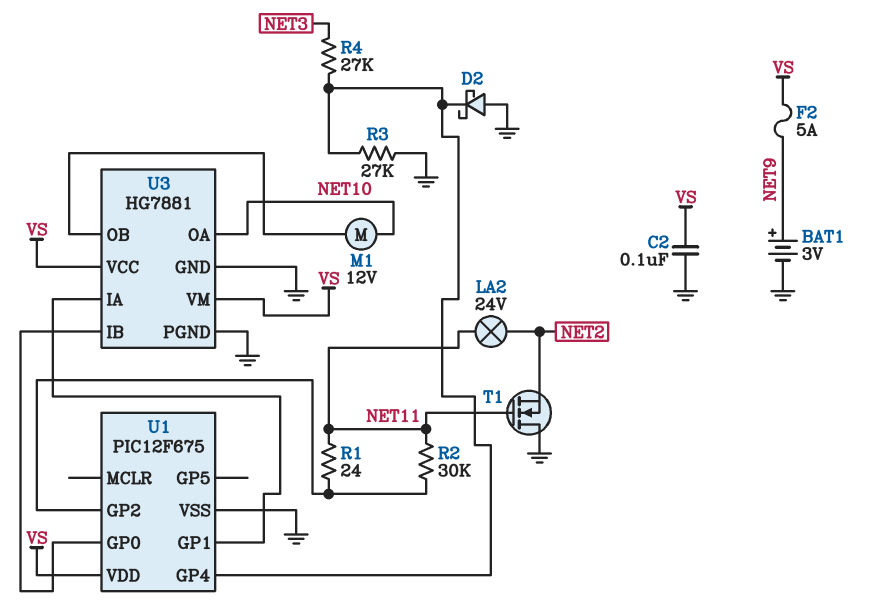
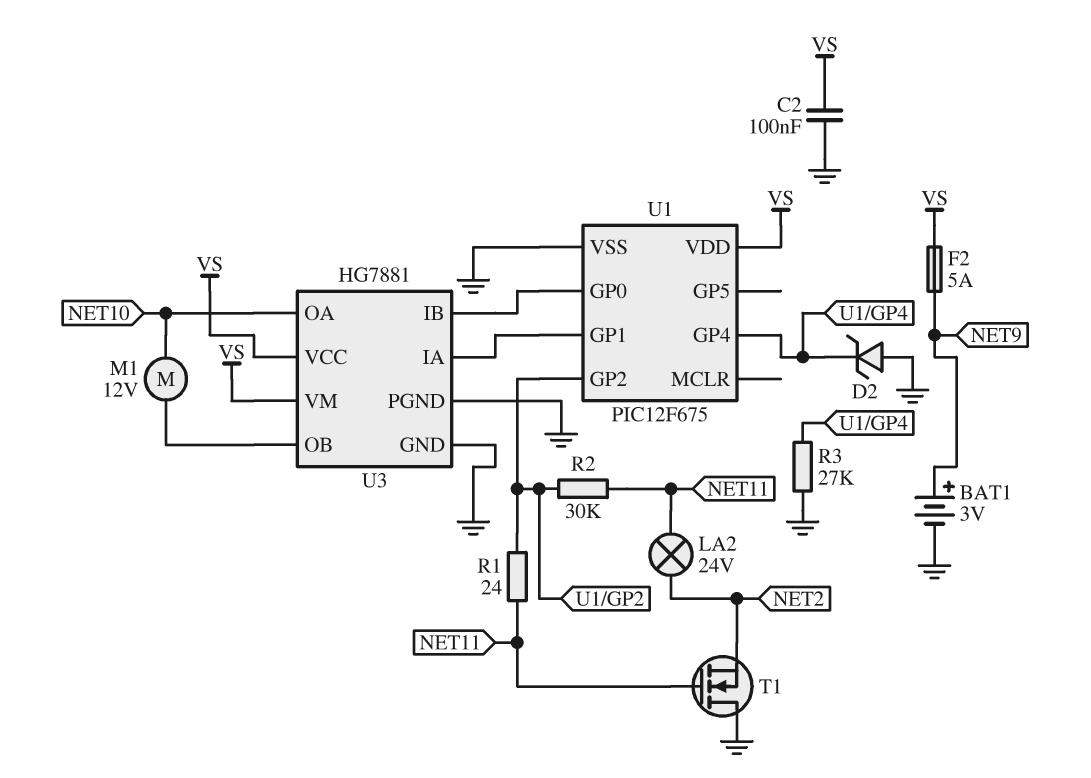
D2: schottky (A GND, K U1/GP4) -> zener (A GND, K U1/GP4)
R4: 27k (NET3, U1/GP4) -> none

